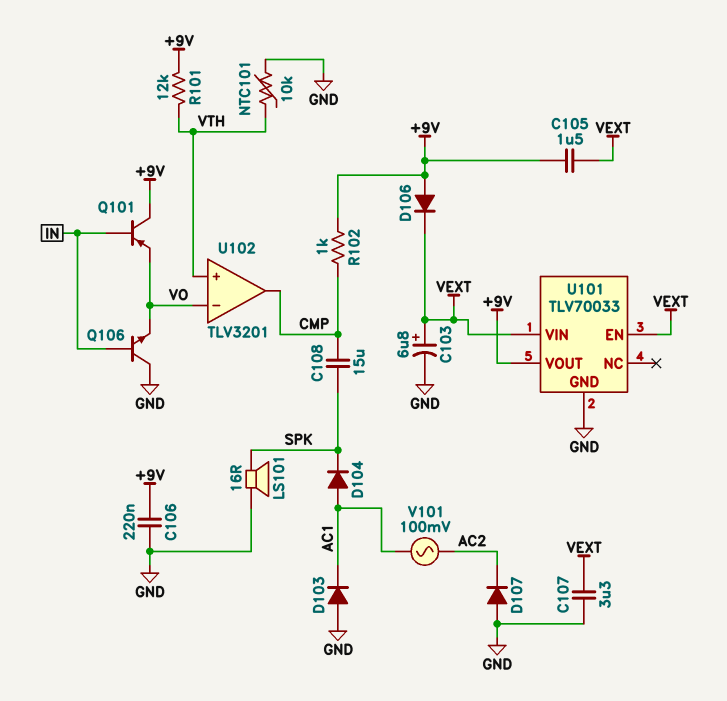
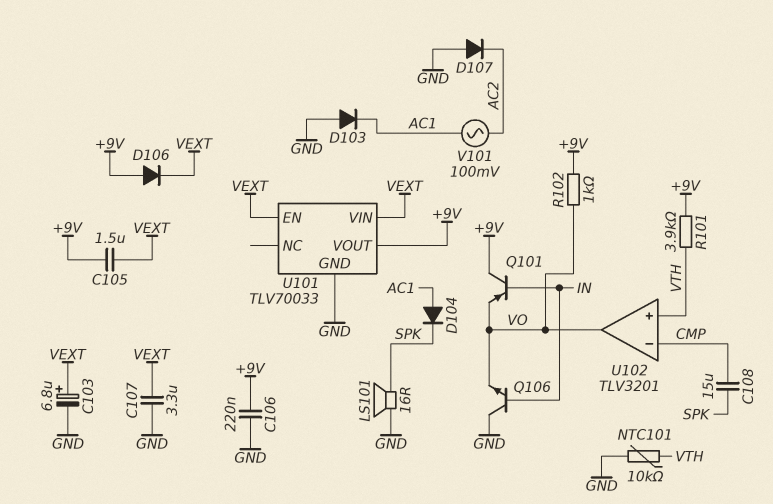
R101: 12k (+9V, VTH) -> 3.9k (+9V, VTH)
R102: 1k (+9V, CMP) -> 1k (+9V, VO)
U102 pin in-: VO -> CMP
U102 pin out: CMP -> VO

